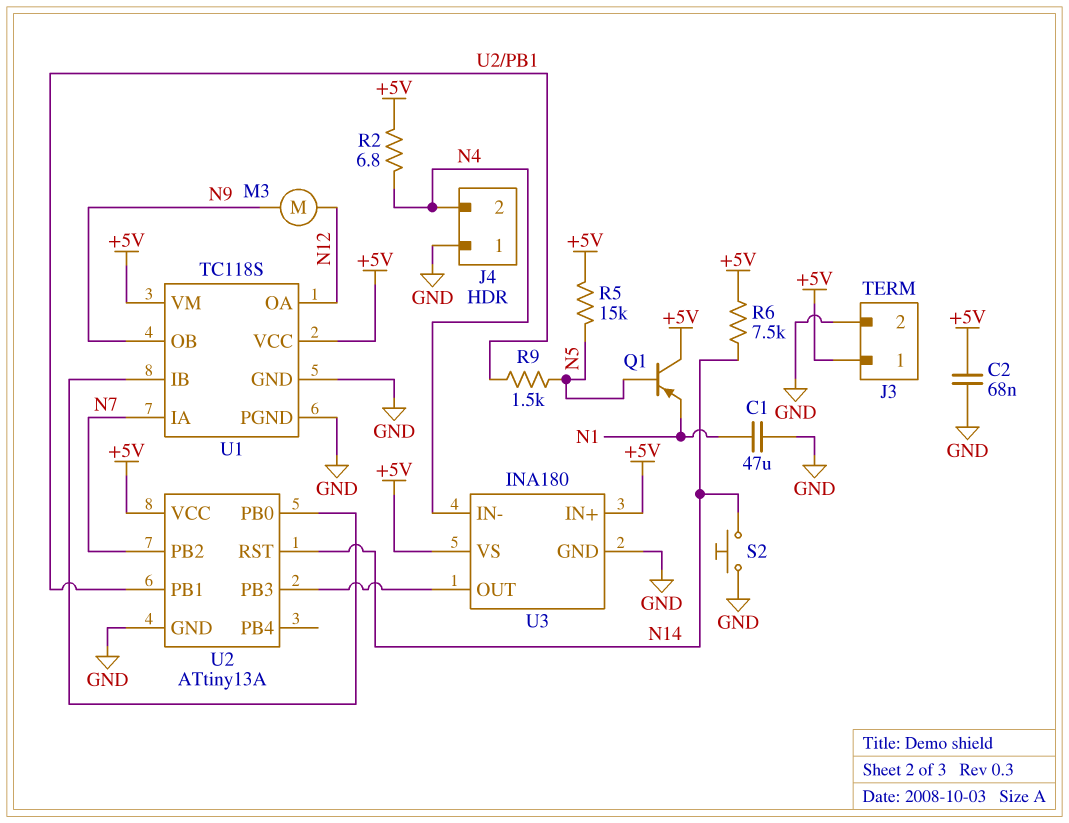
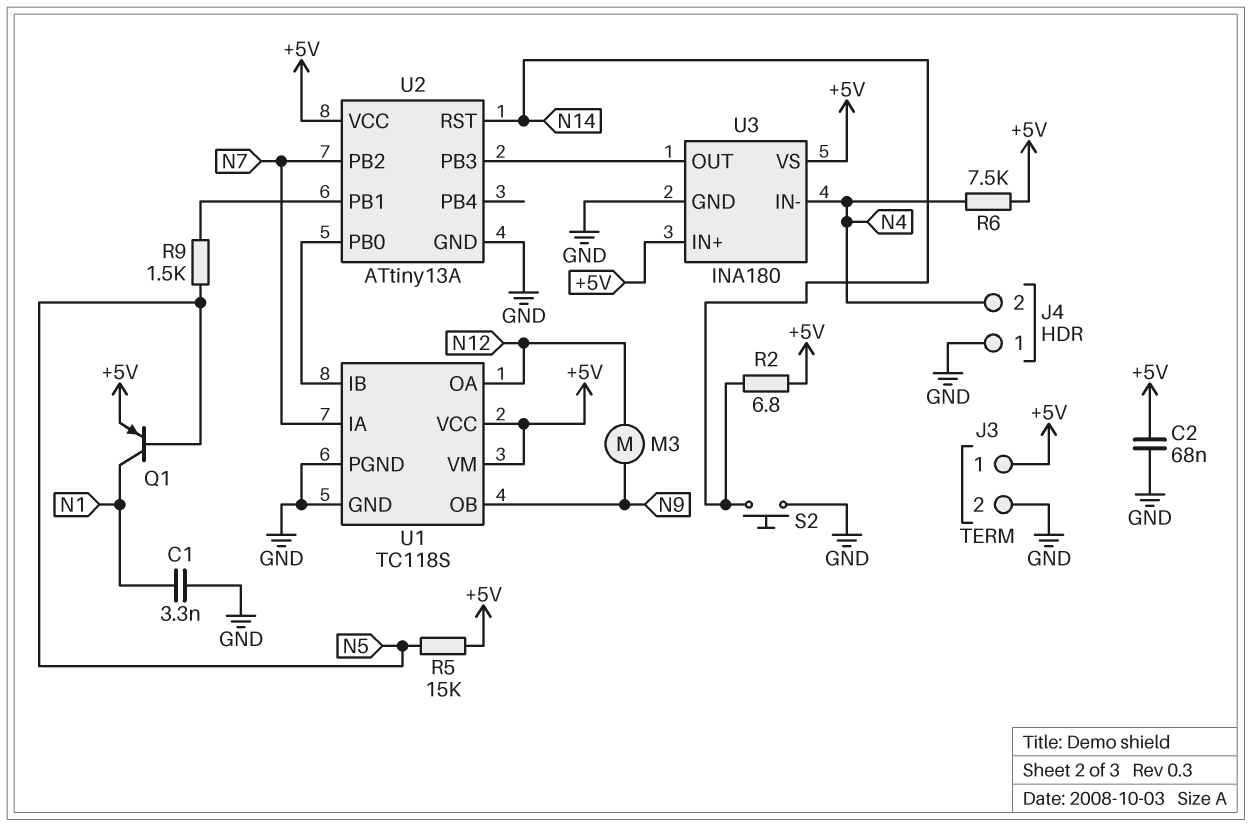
C1: 47uF (GND, N1) -> 3.3nF (GND, N1)
Q1: PNP (B N5, C +5V, E N1) -> PNP (B N5, C N1, E +5V)
R2: 6.8 (+5V, N4) -> 6.8 (+5V, N14)
R6: 7.5k (+5V, N14) -> 7.5k (+5V, N4)

